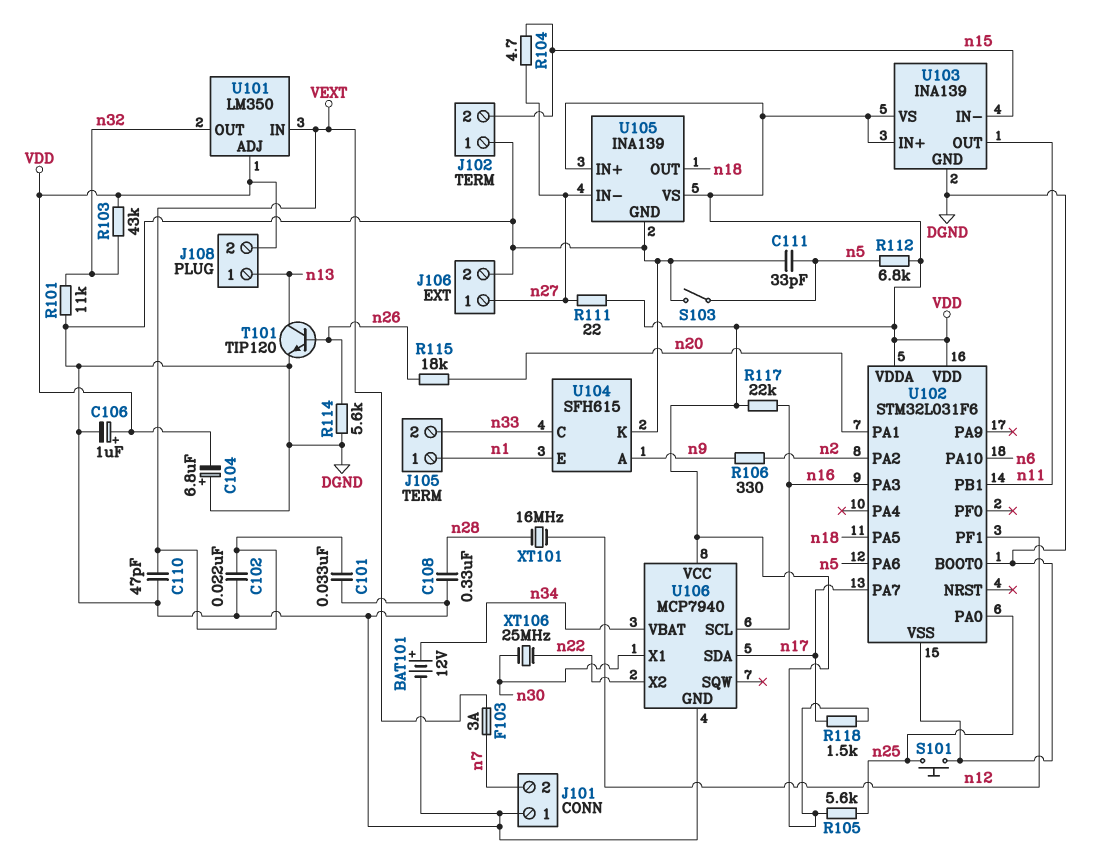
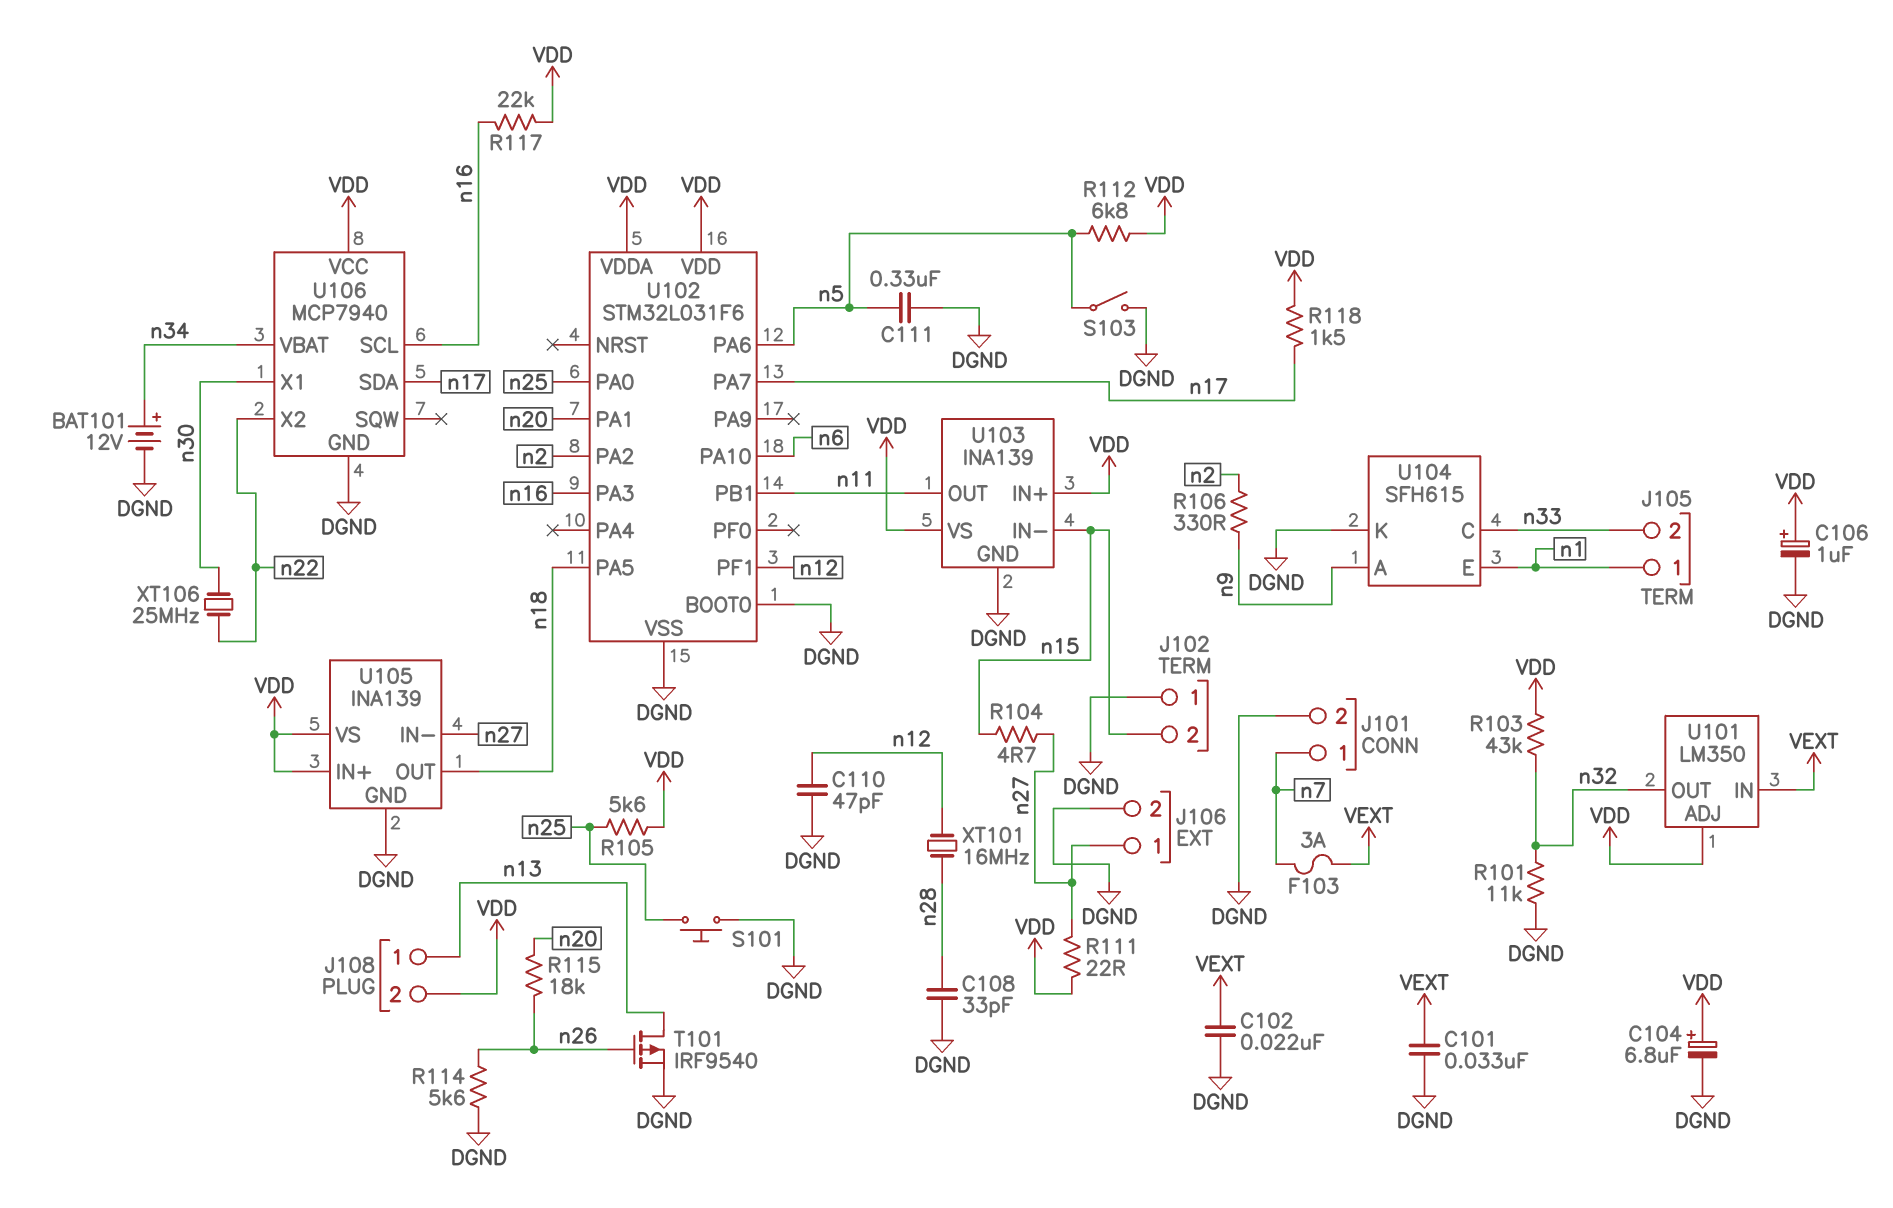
C104: 6.8uF (plus DGND, minus VDD) -> 6.8uF (plus VDD, minus DGND)
C108: 330nF (DGND, n28) -> 33pF (DGND, n28)
C110: 47pF (DGND, VEXT) -> 47pF (DGND, n12)
C111: 33pF (DGND, n5) -> 330nF (DGND, n5)
J101 pin 1: DGND -> n7
J101 pin 2: n7 -> DGND
T101: NPN TIP120 (B n26, C n13, E DGND) -> PMOS IRF9540 (G n26, D n13, S DGND)

